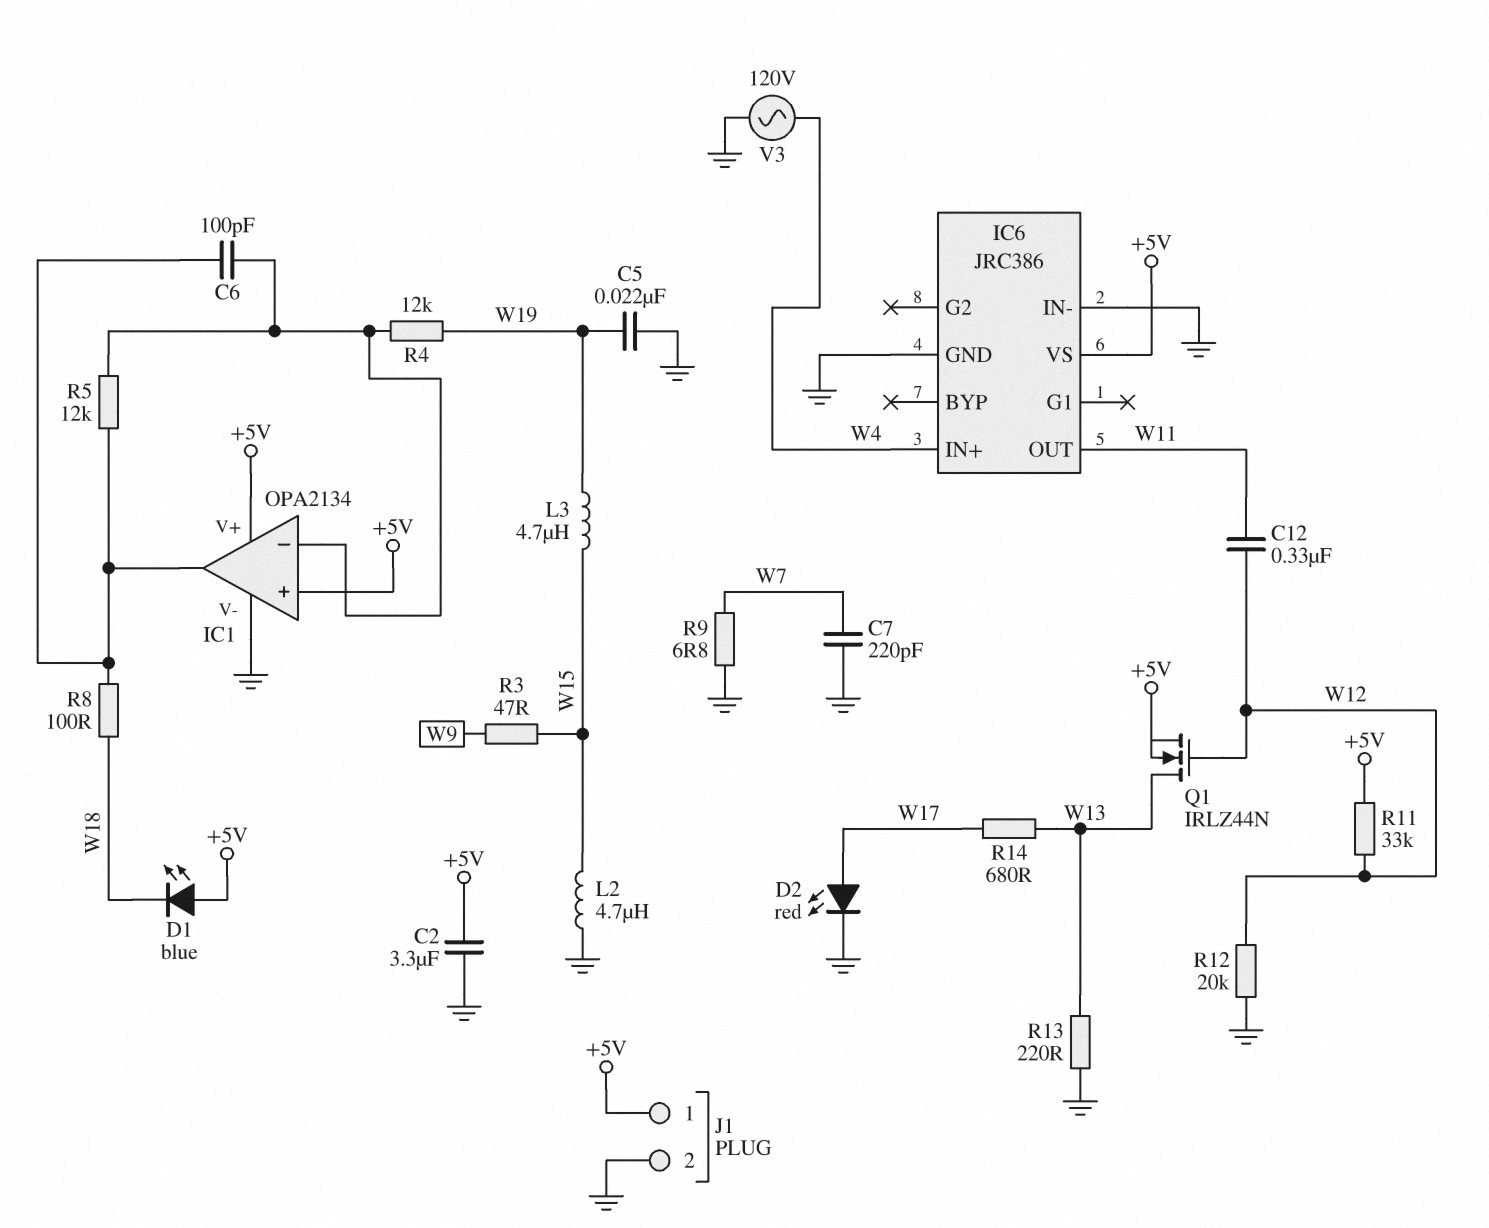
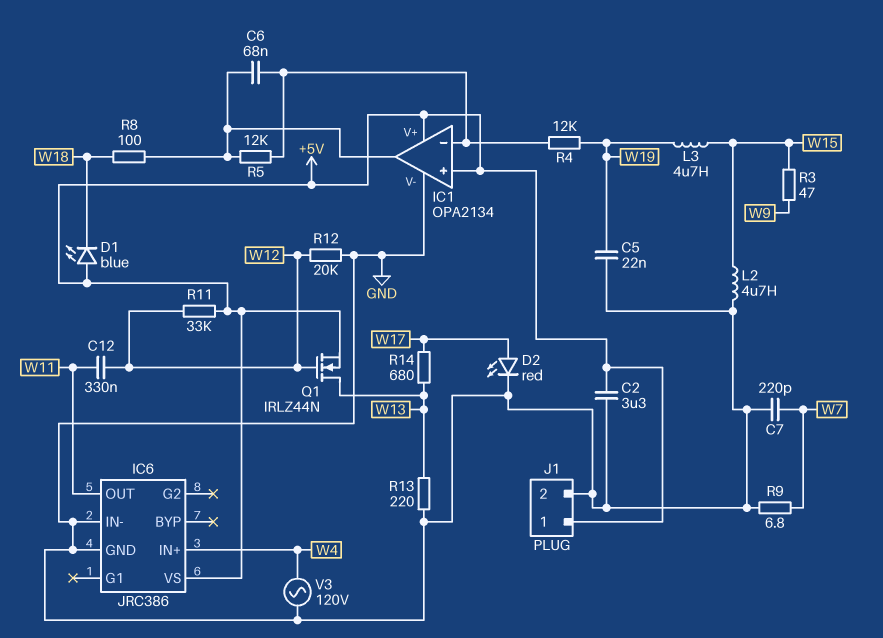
C6: 100pF (IC1/in-, IC1/out) -> 68nF (IC1/in-, IC1/out)

